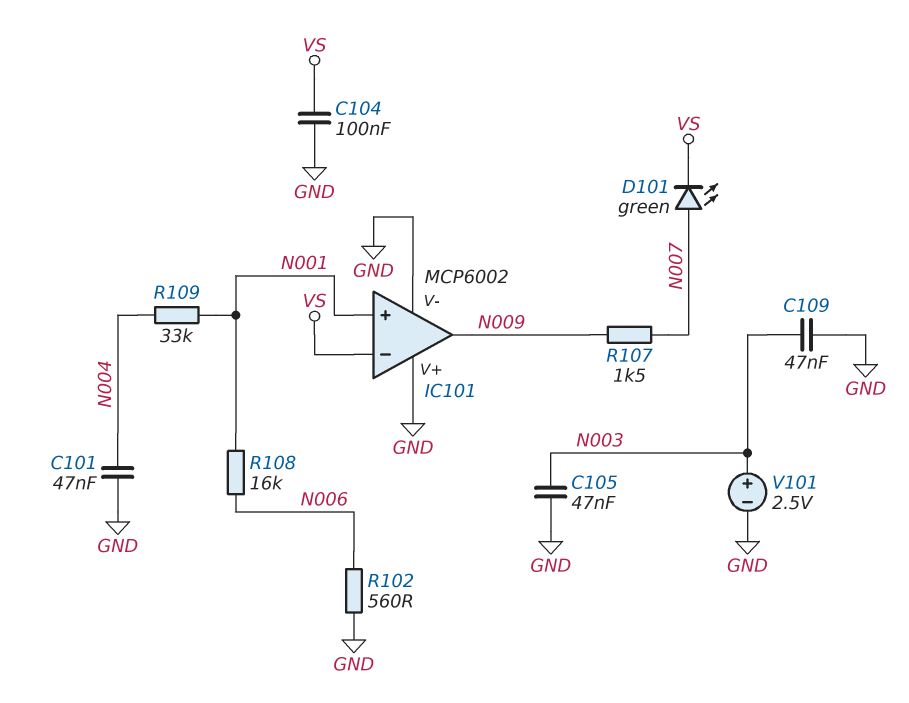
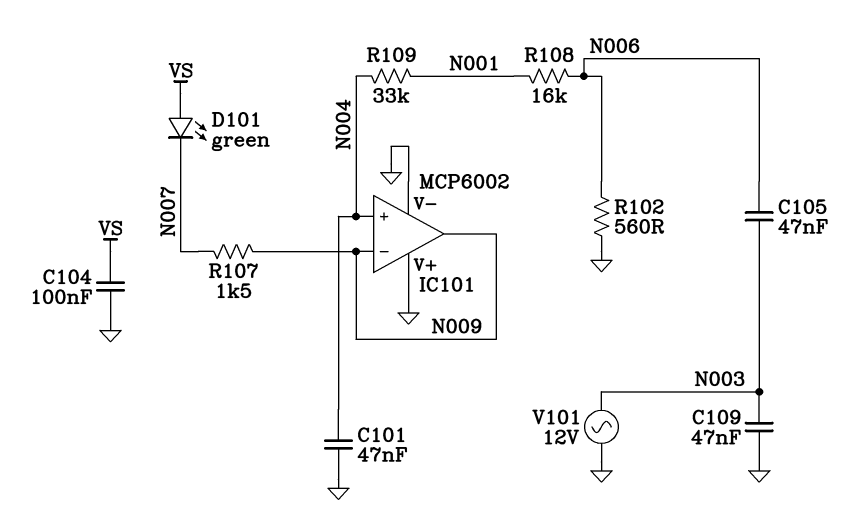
C105: 47nF (GND, N003) -> 47nF (N003, N006)
D101: LED green (A N007, K VS) -> LED green (A VS, K N007)
IC101 pin in+: N001 -> N004
IC101 pin in-: VS -> N009
V101: 2.5V (plus N003, minus GND) -> AC 12V (GND, N003)

